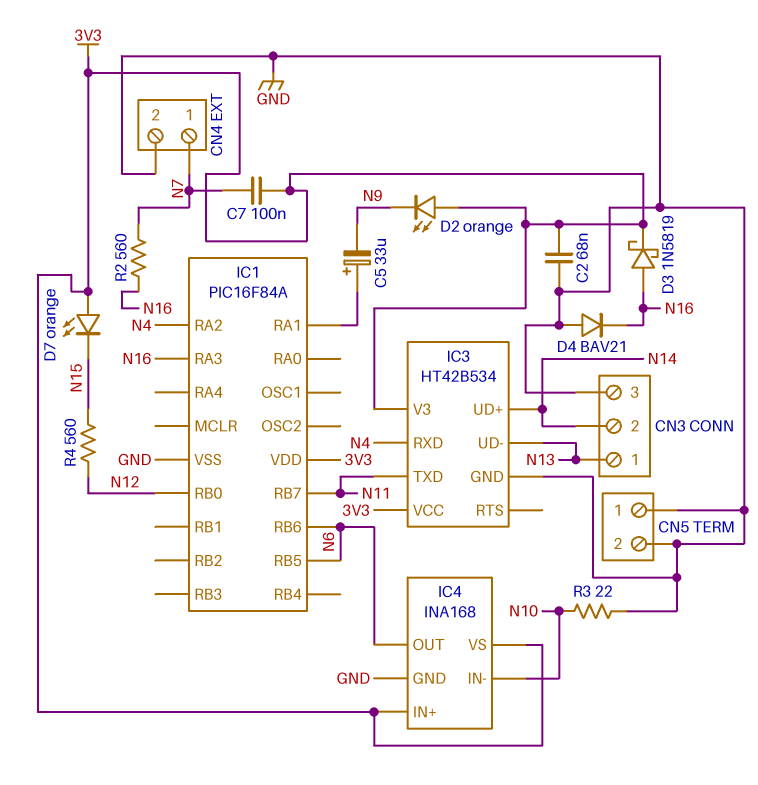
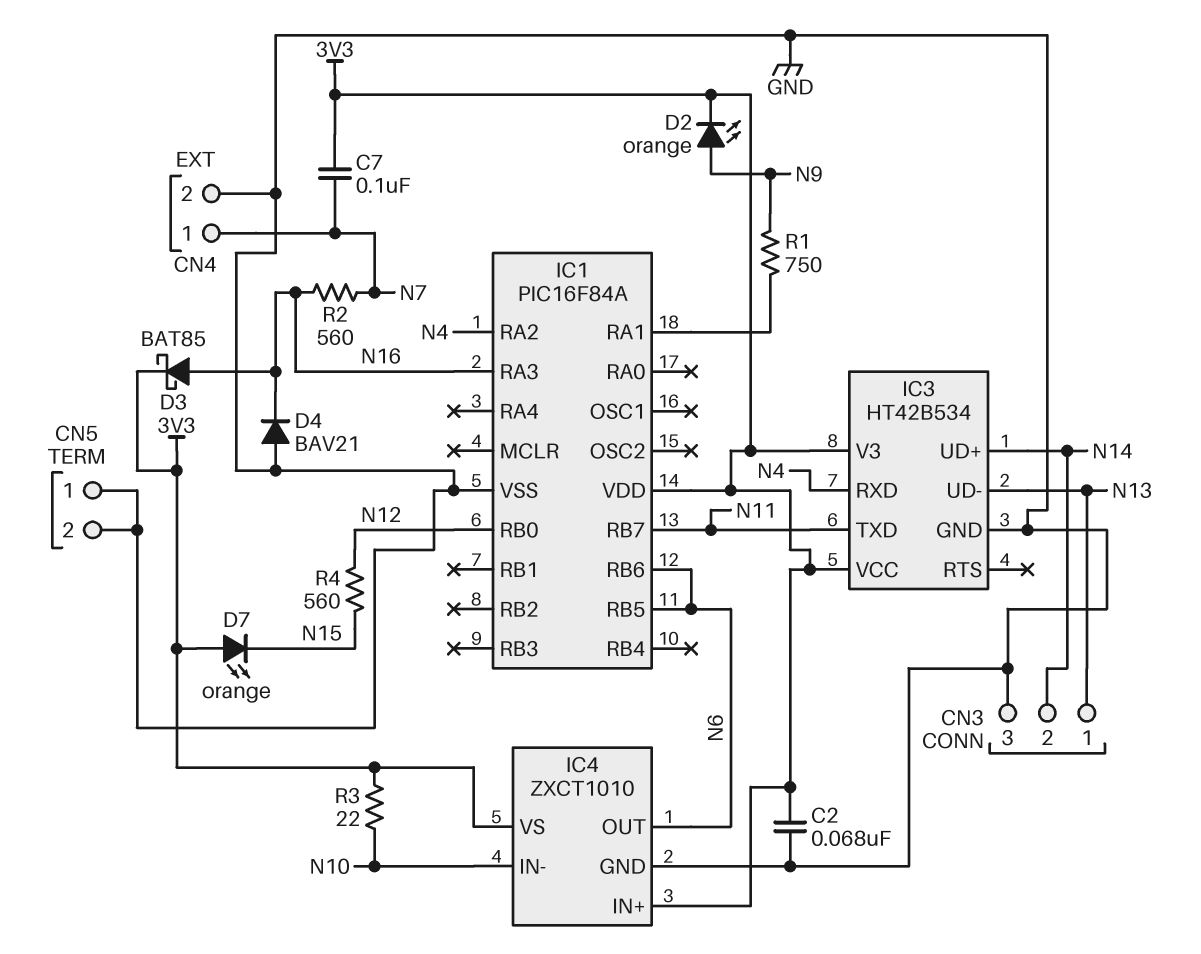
C5: 33uF (plus IC1/RA1, minus N9) -> none
D2: LED orange (A 3V3, K N9) -> LED orange (A N9, K 3V3)
D3: schottky 1N5819 (A N16, K 3V3) -> schottky BAT85 (A N16, K 3V3)
IC4: INA168 -> ZXCT1010
R1: none -> 750 (IC1/RA1, N9)
R3: 22 (GND, N10) -> 22 (3V3, N10)

